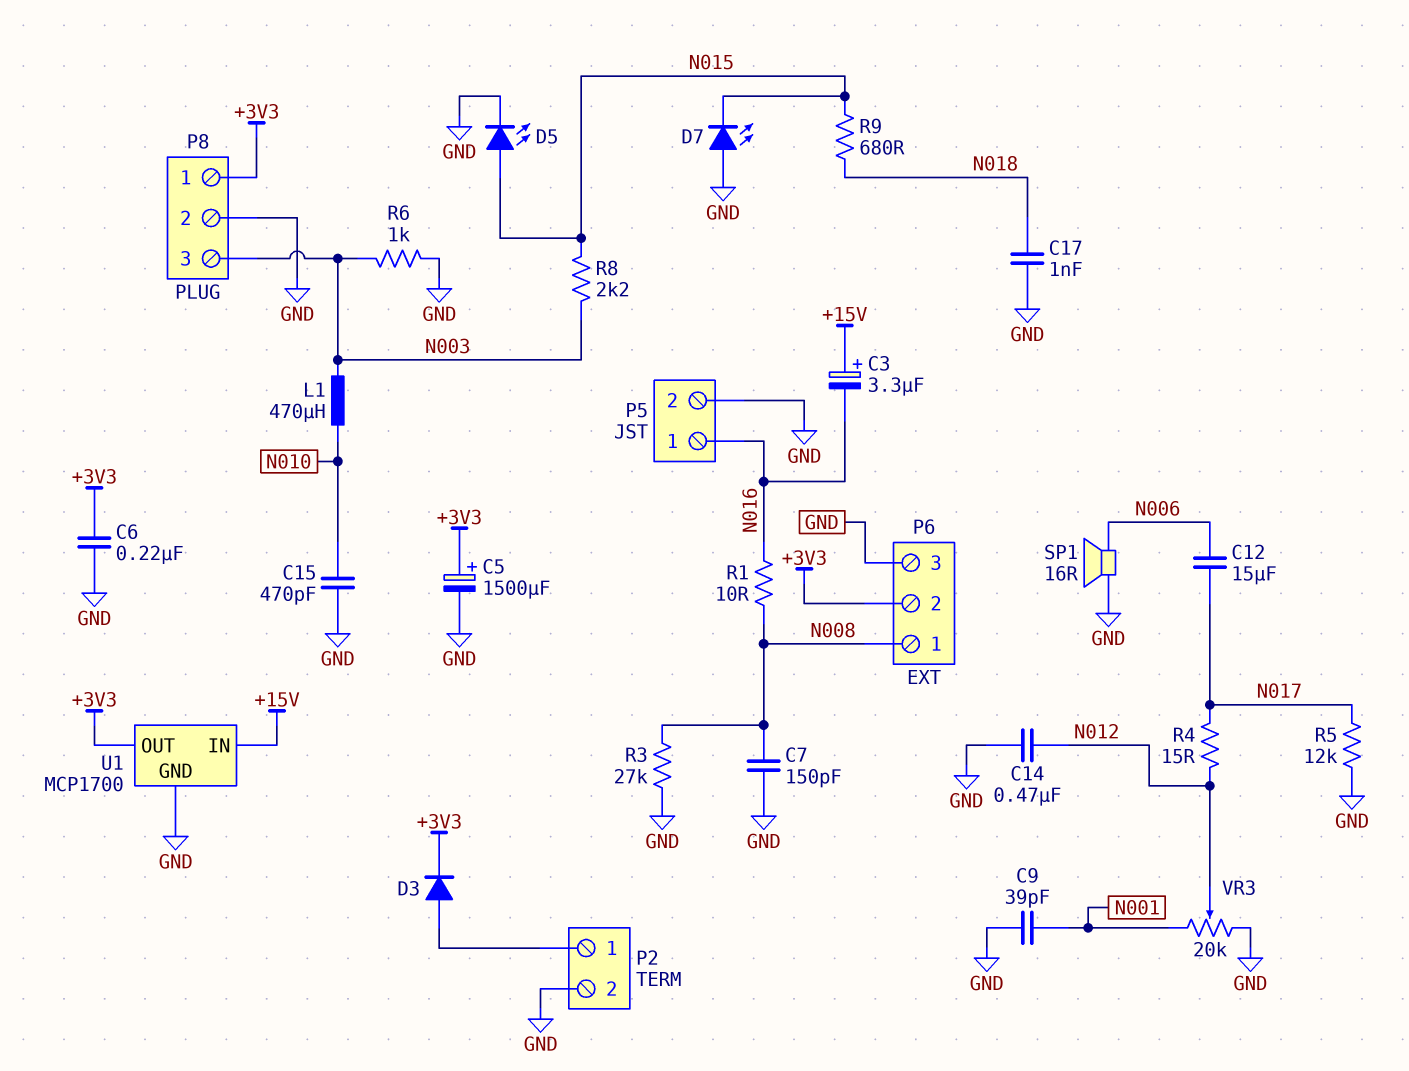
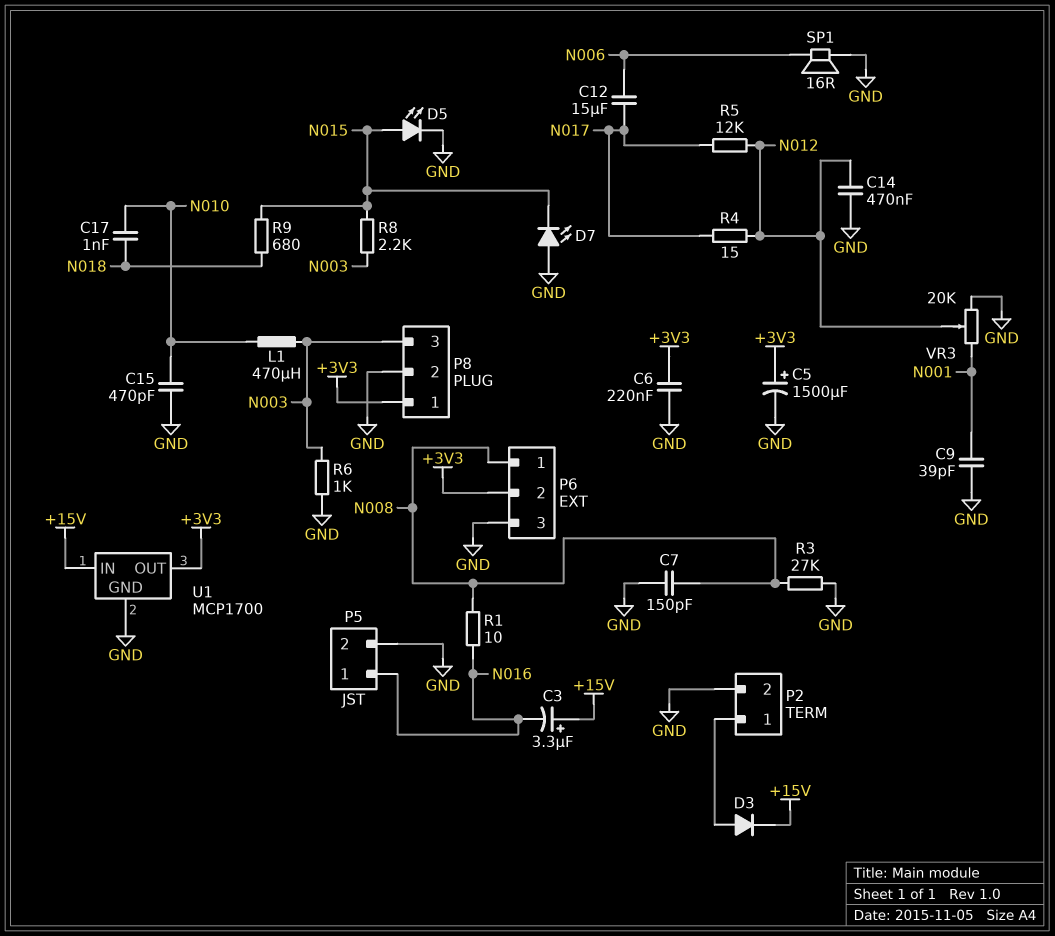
C17: 1nF (GND, N018) -> 1nF (N010, N018)
D3: diode (A P2/1, K +3V3) -> diode (A P2/1, K +15V)
R5: 12k (GND, N017) -> 12k (N012, N017)

